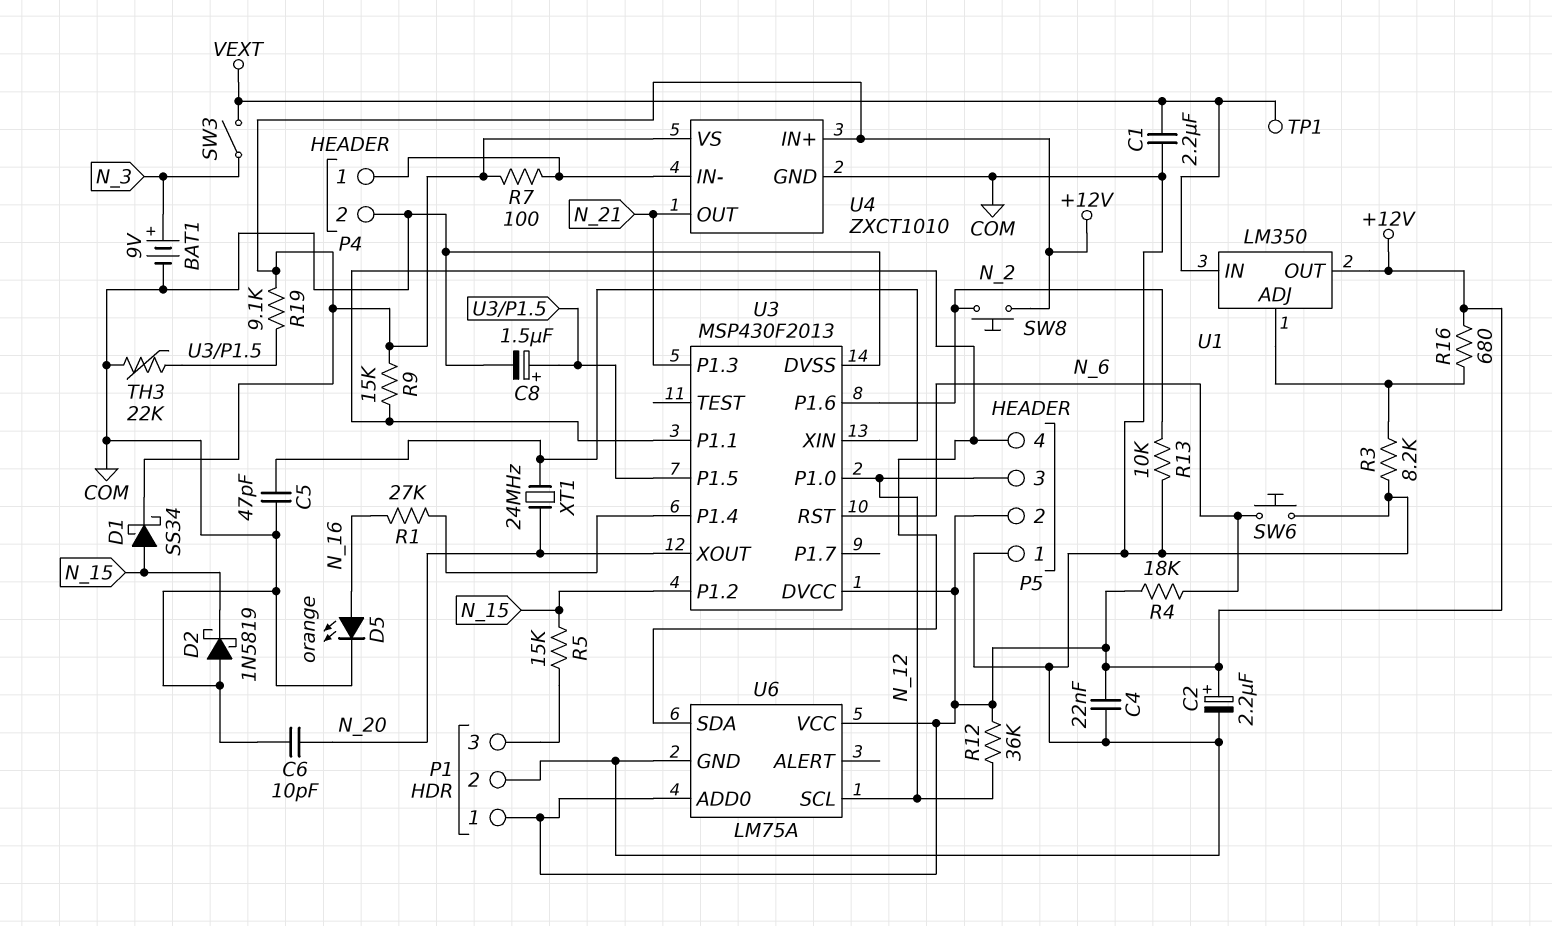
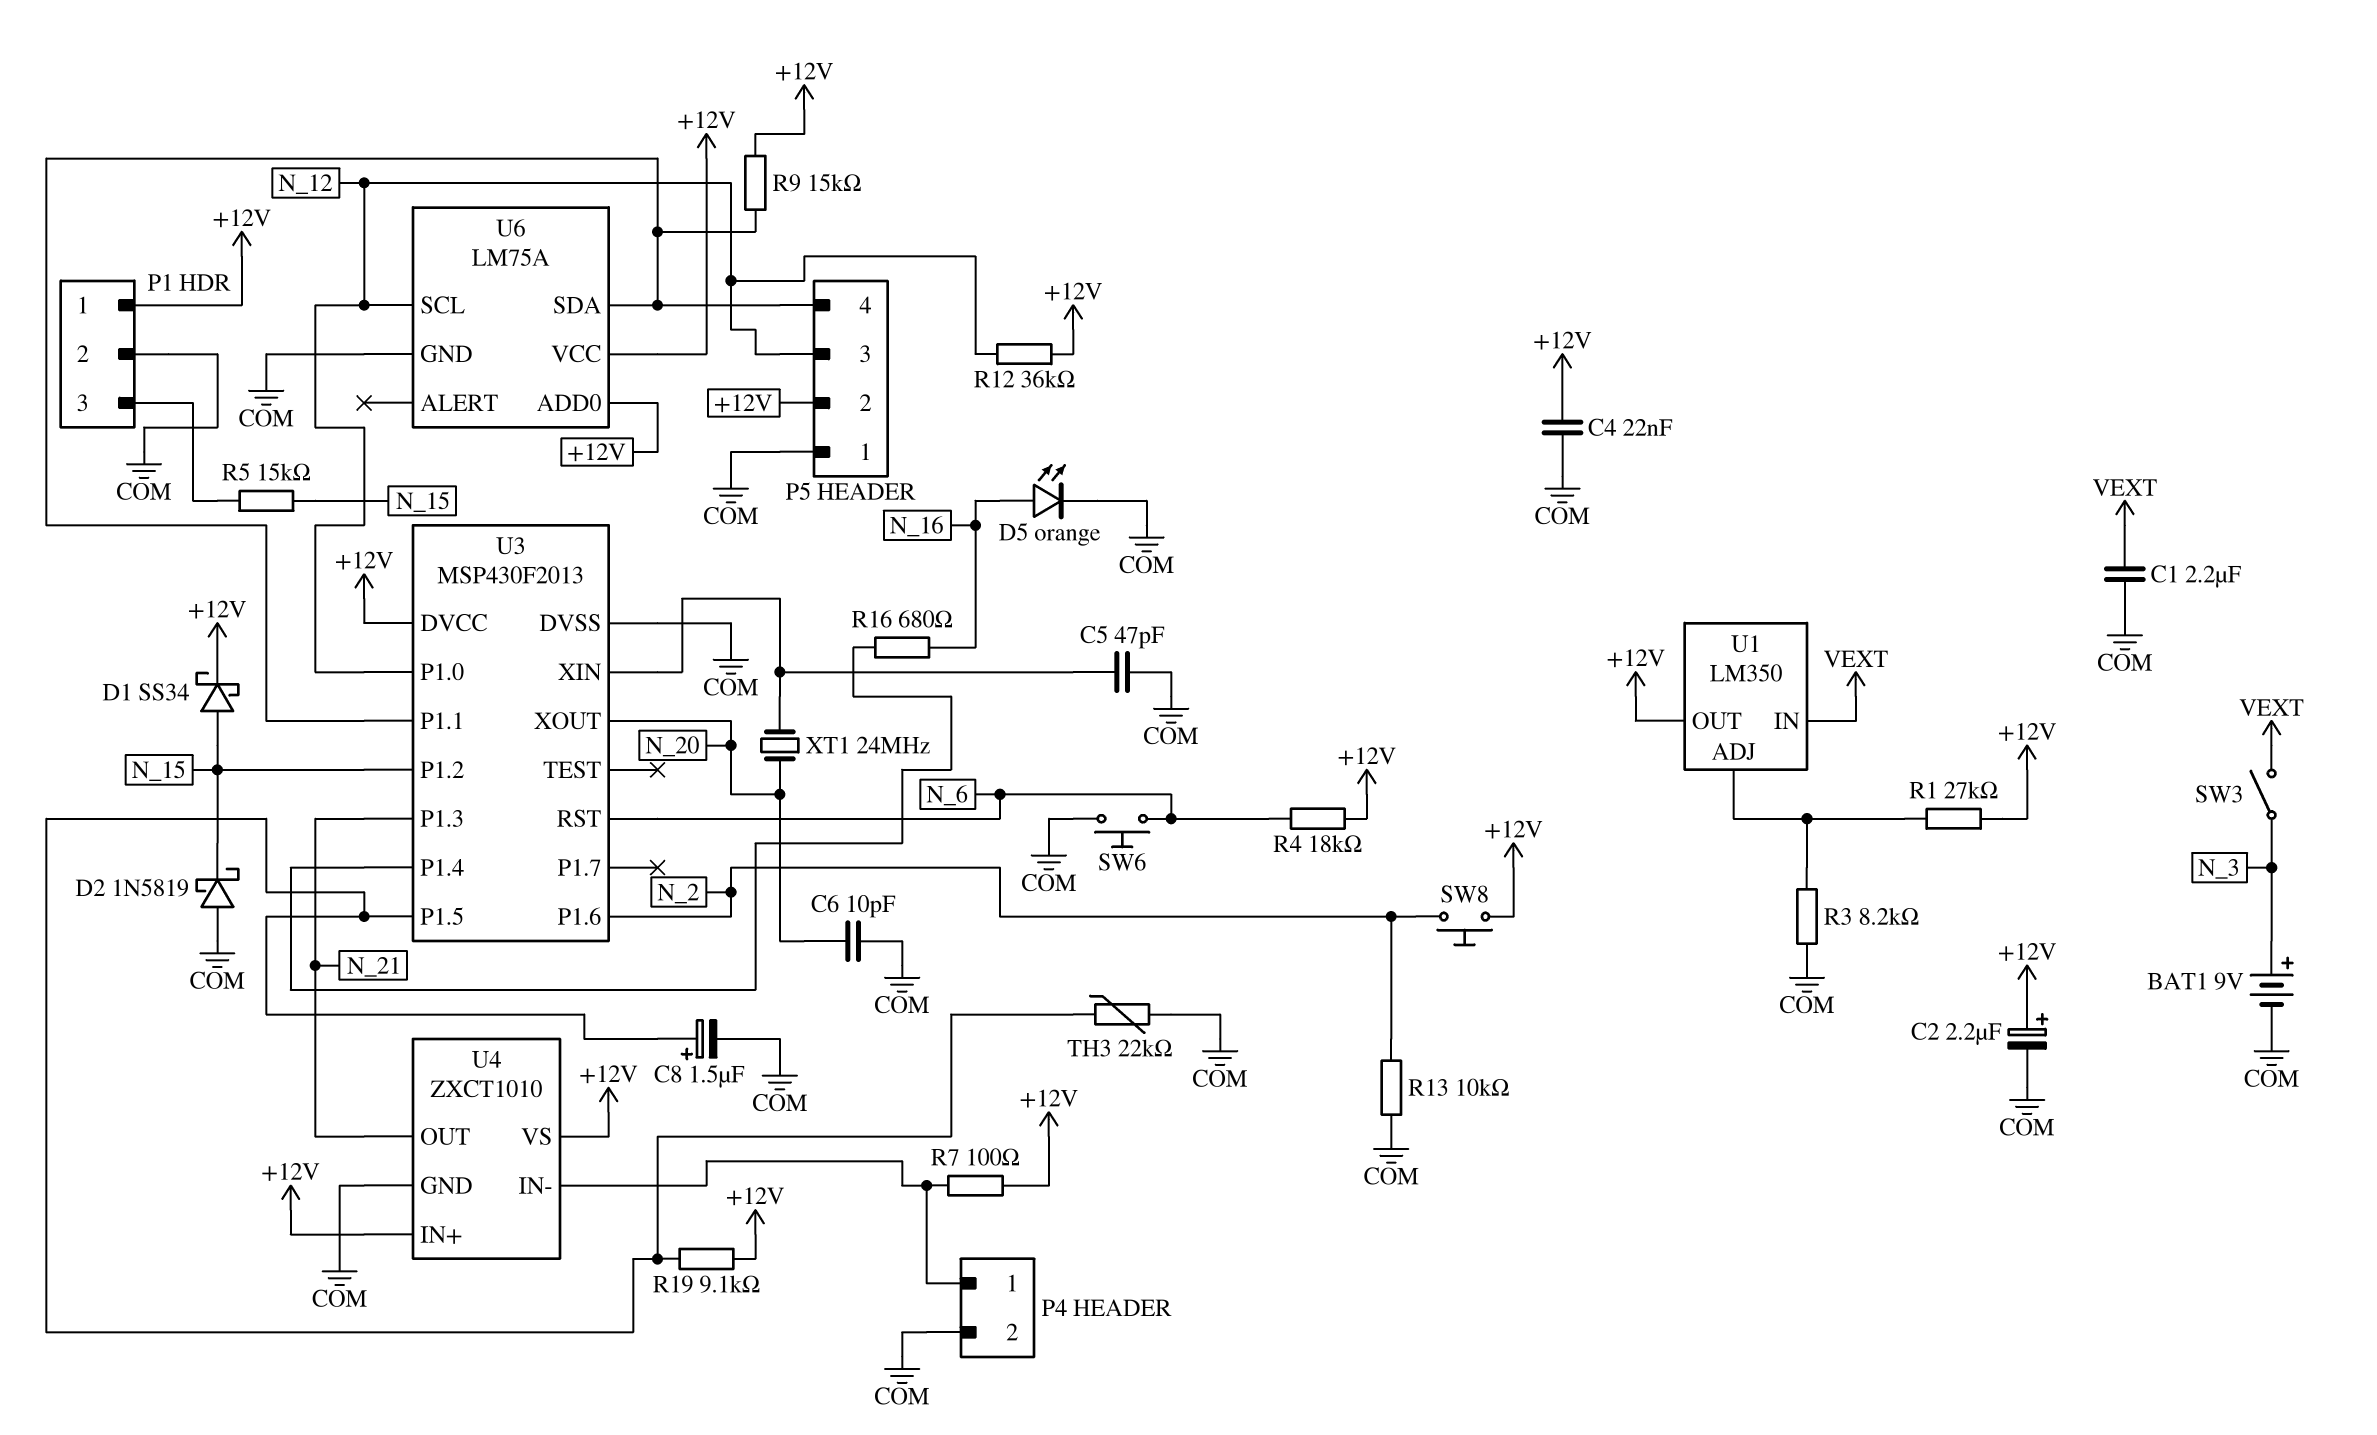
R1: 27k (N_16, U3/P1.4) -> 27k (+12V, U1/ADJ)
R16: 680 (+12V, U1/ADJ) -> 680 (N_16, U3/P1.4)
TP1: test point (VEXT) -> none

